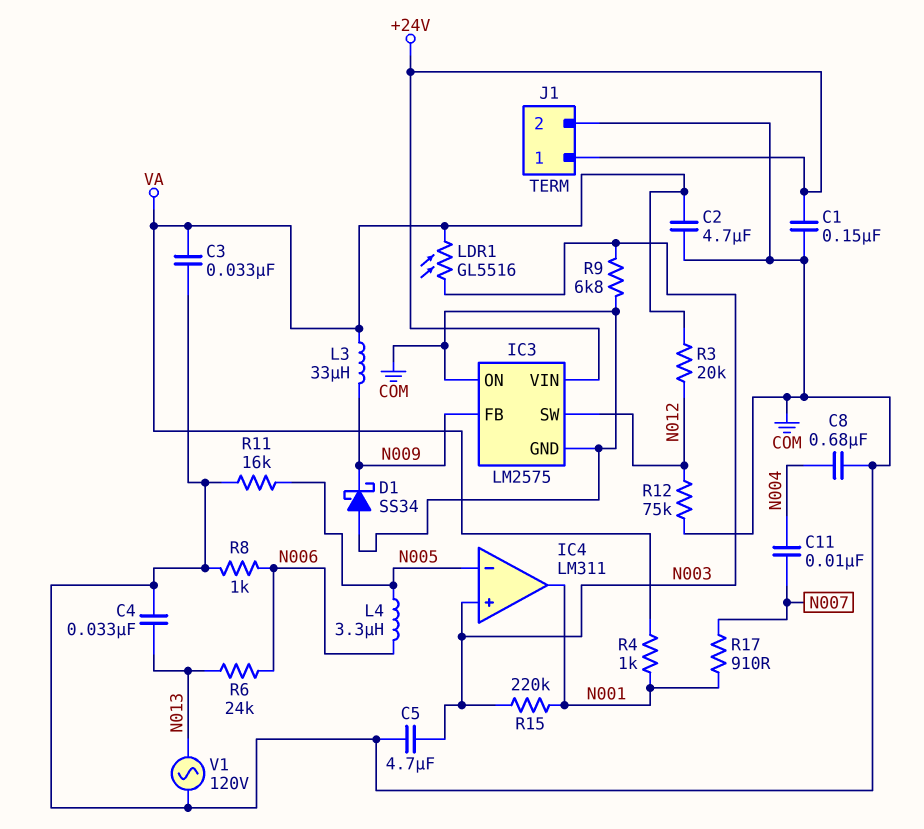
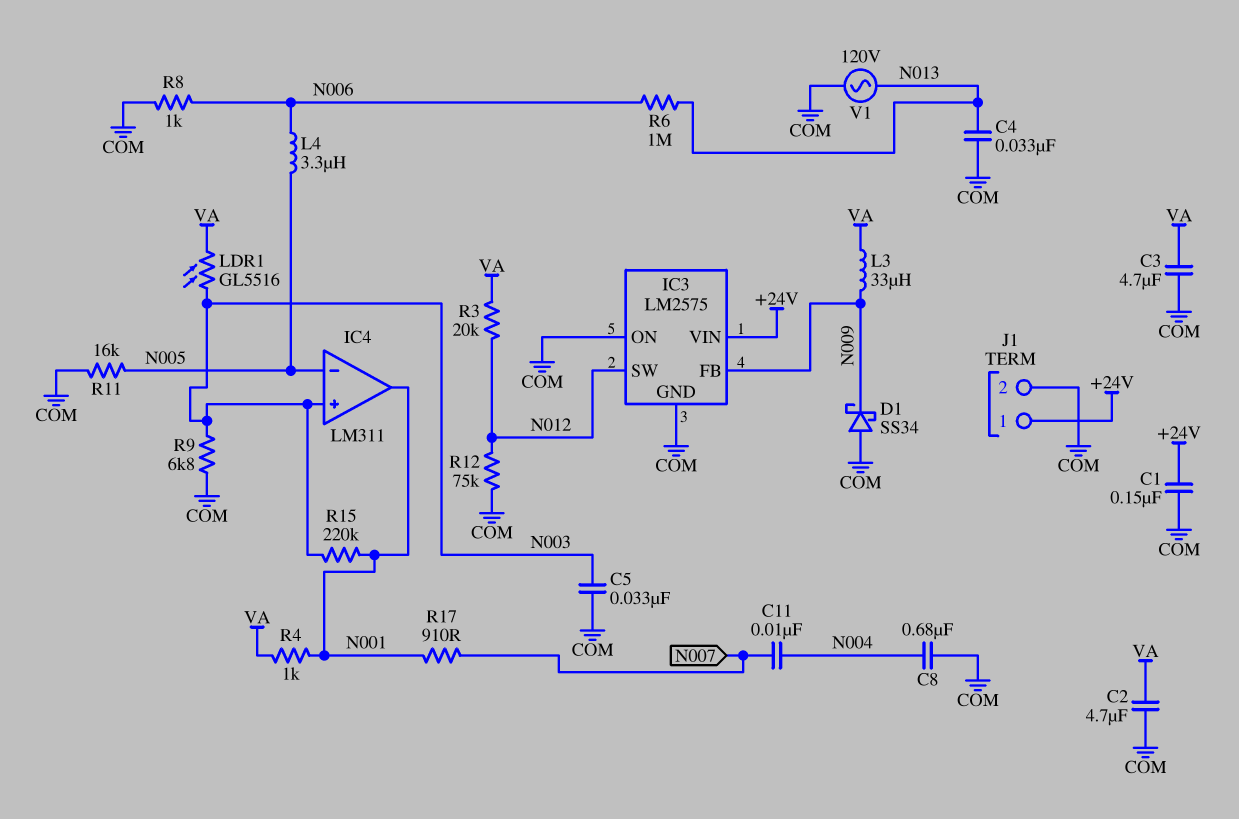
C3: 33nF (COM, VA) -> 4.7uF (COM, VA)
C5: 4.7uF (COM, N003) -> 33nF (COM, N003)
R6: 24k (N006, N013) -> 1M (N006, N013)

